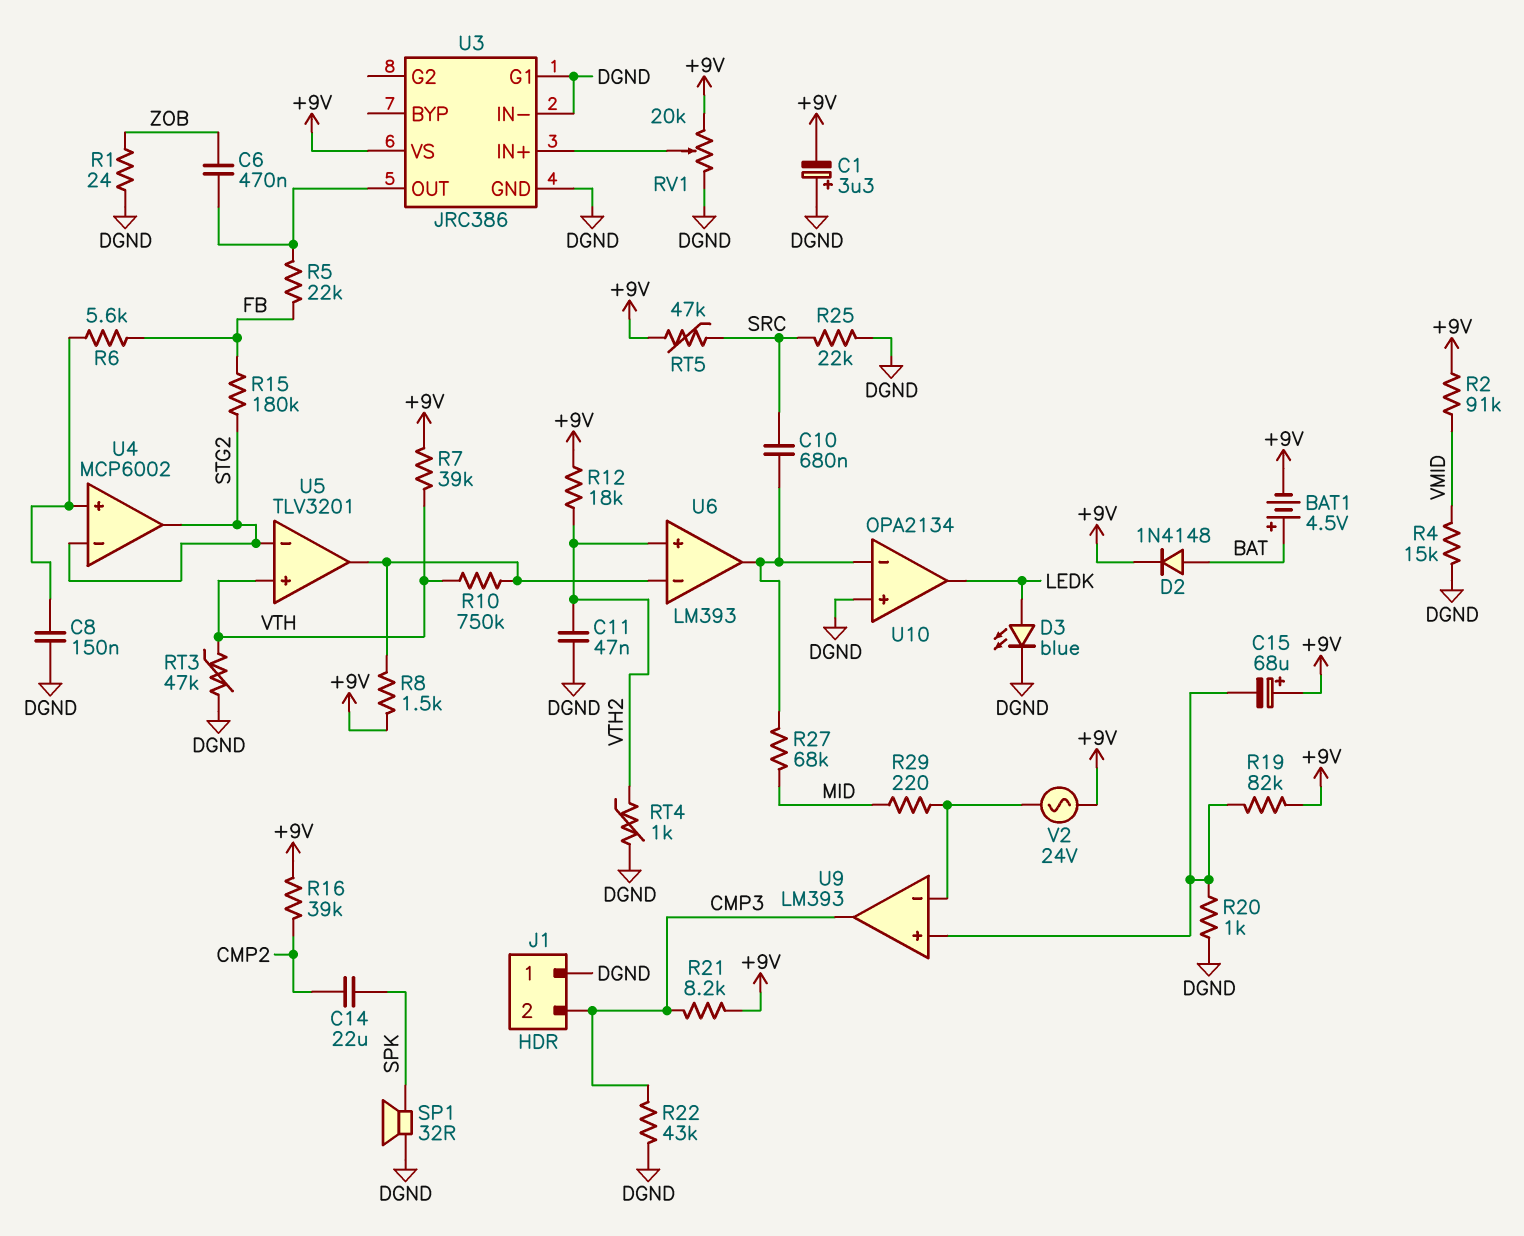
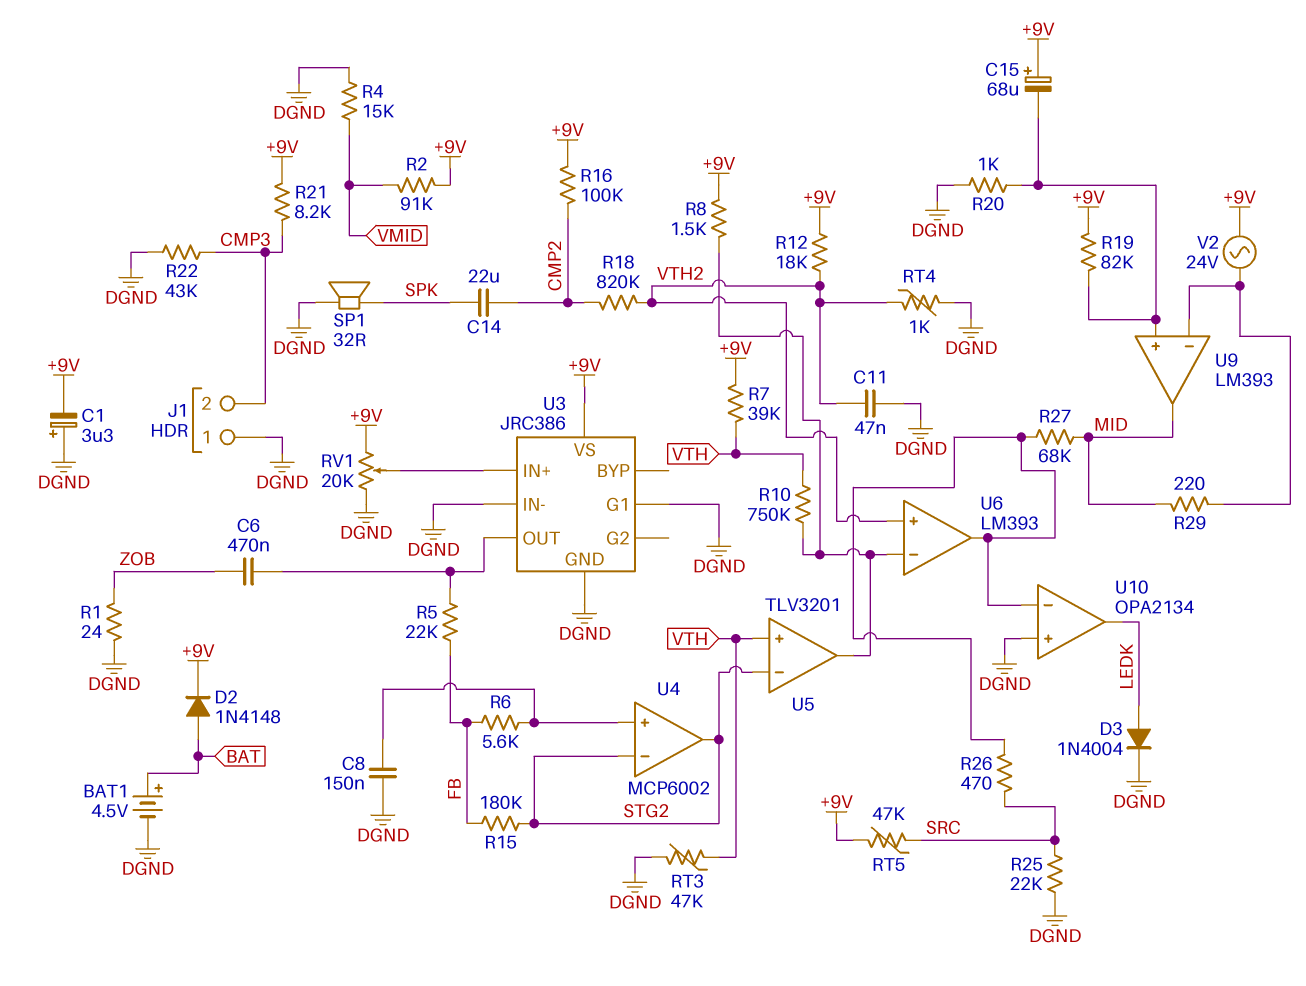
BAT1: 4.5V (plus BAT, minus +9V) -> 4.5V (plus BAT, minus DGND)
C10: 680nF (SRC, U6/out) -> none
D3: LED blue (A LEDK, K DGND) -> diode 1N4004 (A LEDK, K DGND)
R16: 39k (+9V, CMP2) -> 100k (+9V, CMP2)
R18: none -> 820k (CMP2, VTH2)
R26: none -> 470 (SRC, U6/out)
U9 pin out: CMP3 -> MID

